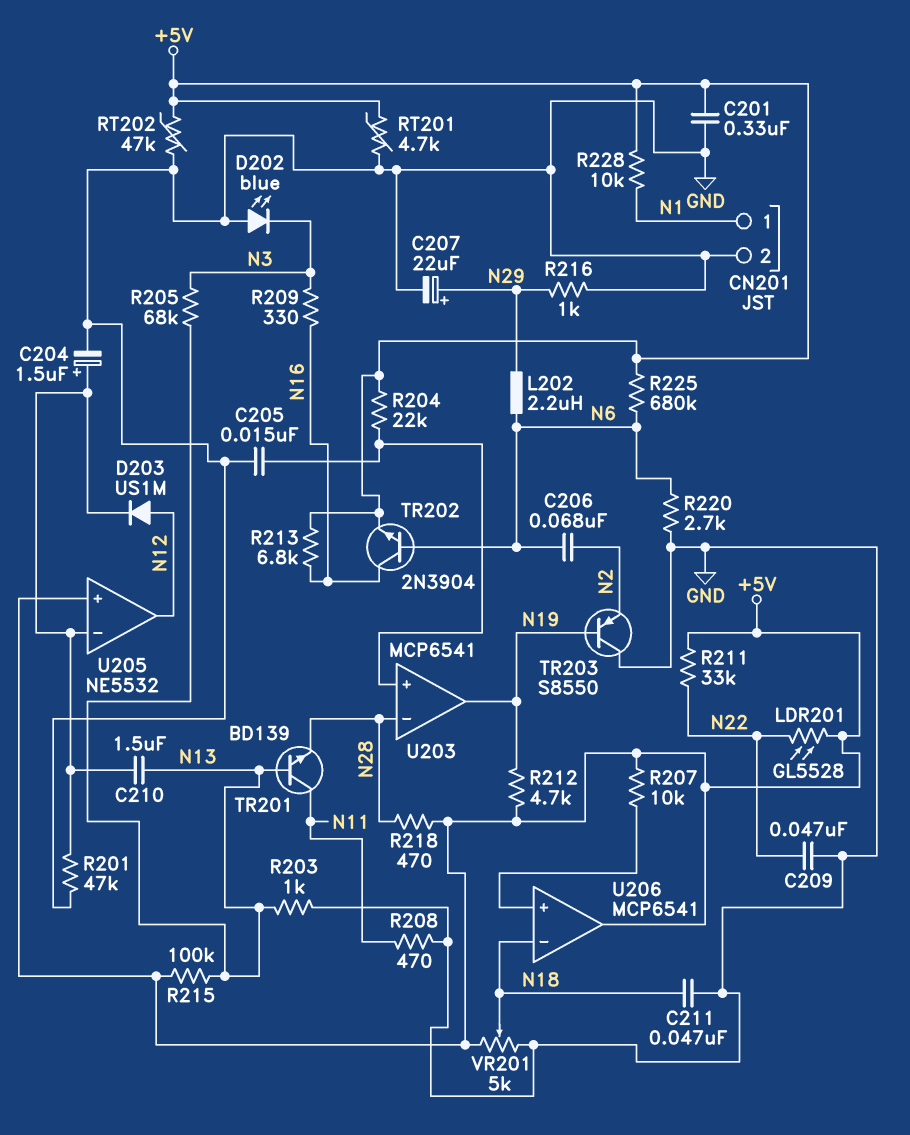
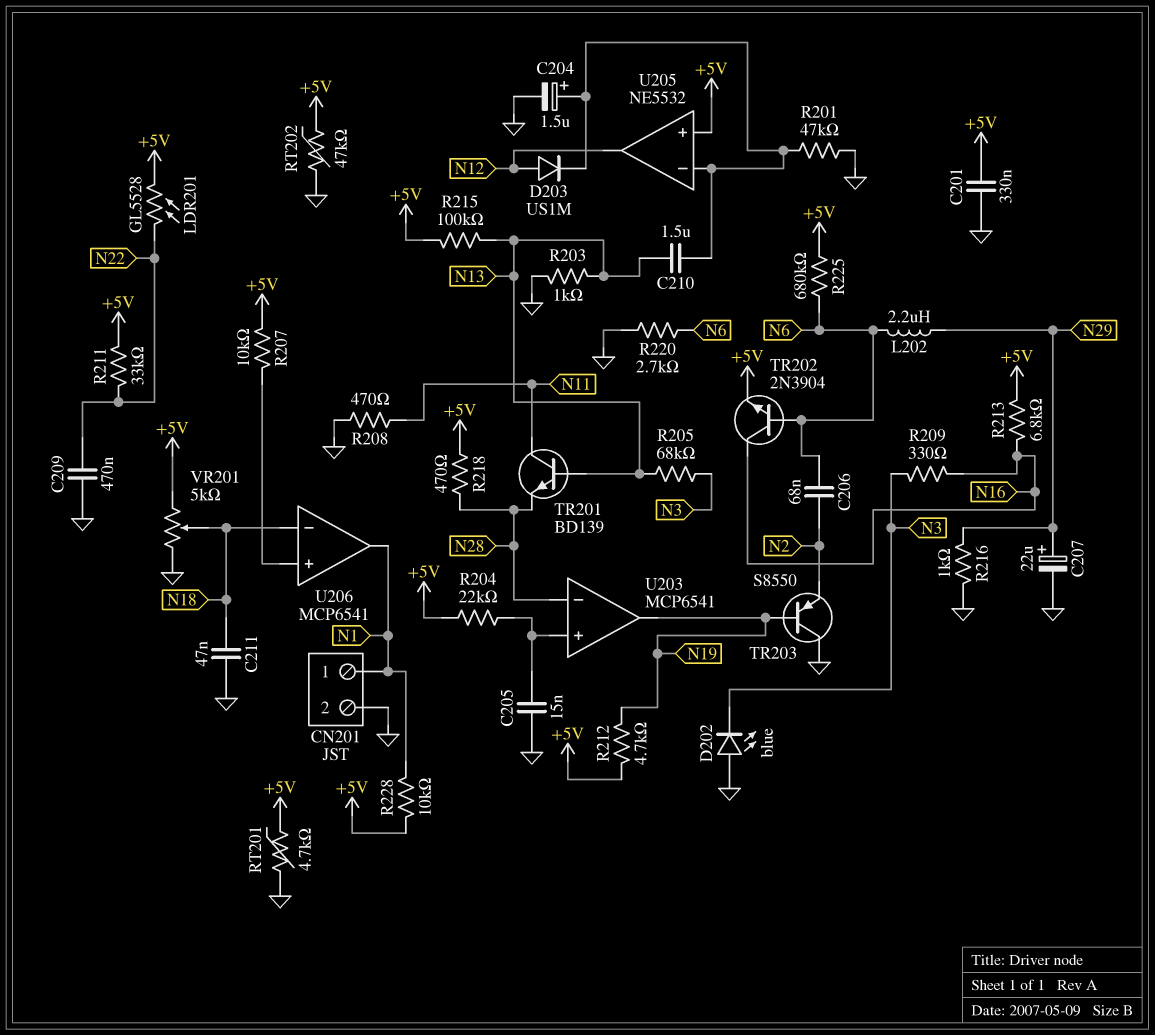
C209: 47nF (GND, N22) -> 470nF (GND, N22)
U206 pin out: +5V -> N1

